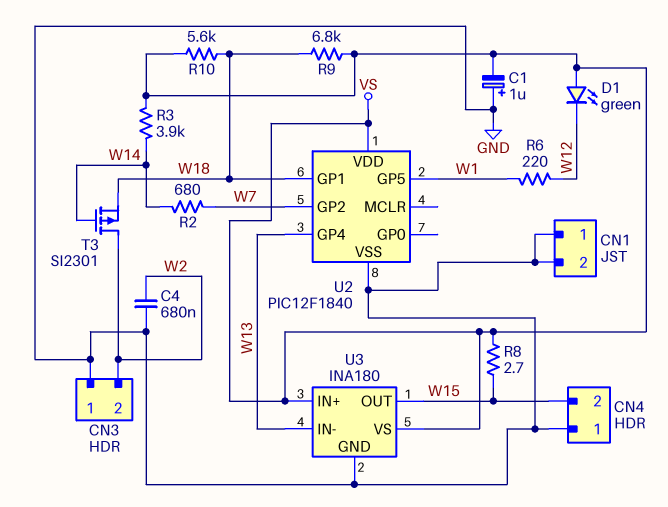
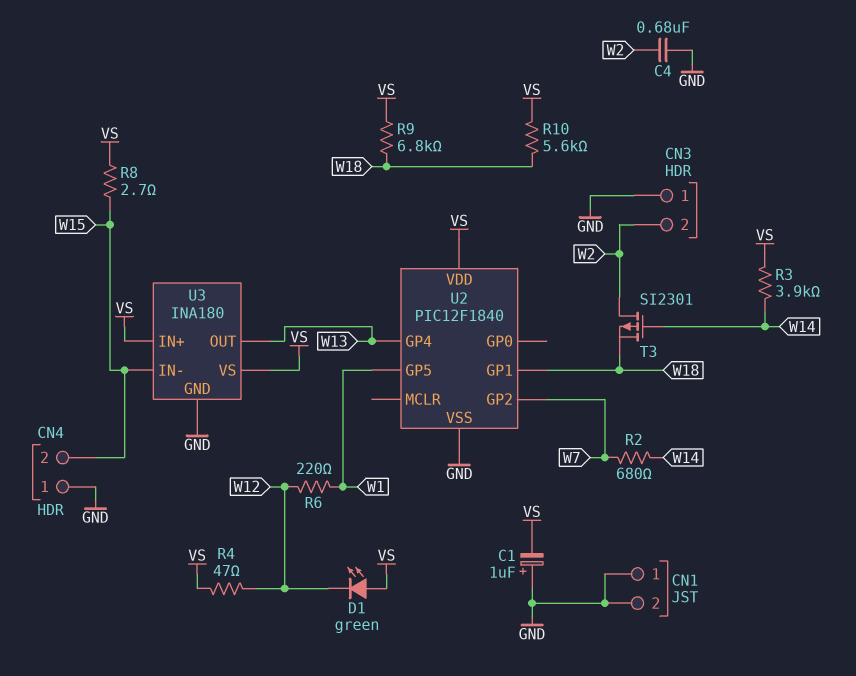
R4: none -> 47 (VS, W12)
U3 pin IN-: W13 -> W15
U3 pin OUT: W15 -> W13

